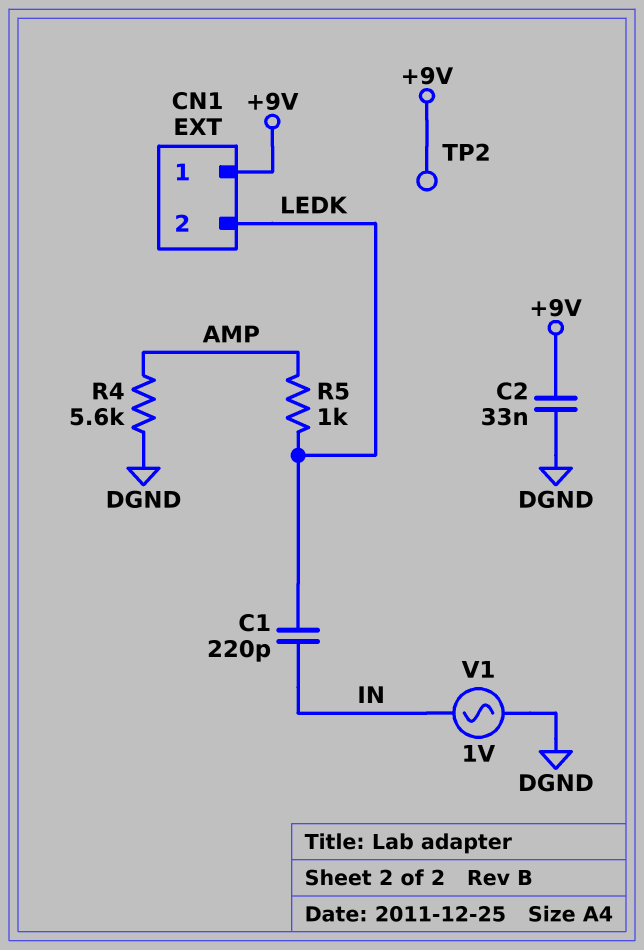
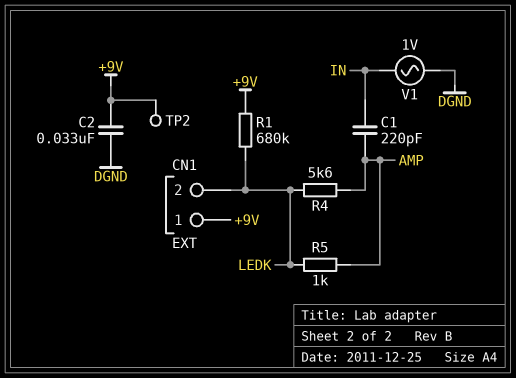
C1: 220pF (IN, LEDK) -> 220pF (AMP, IN)
R1: none -> 680k (+9V, LEDK)
R4: 5.6k (AMP, DGND) -> 5.6k (AMP, LEDK)

